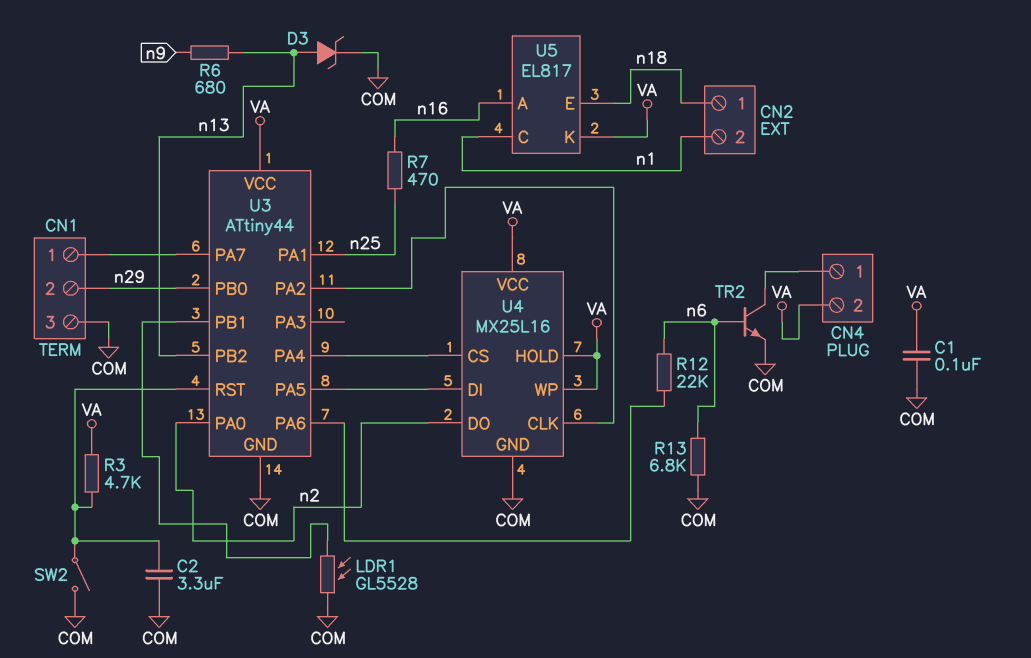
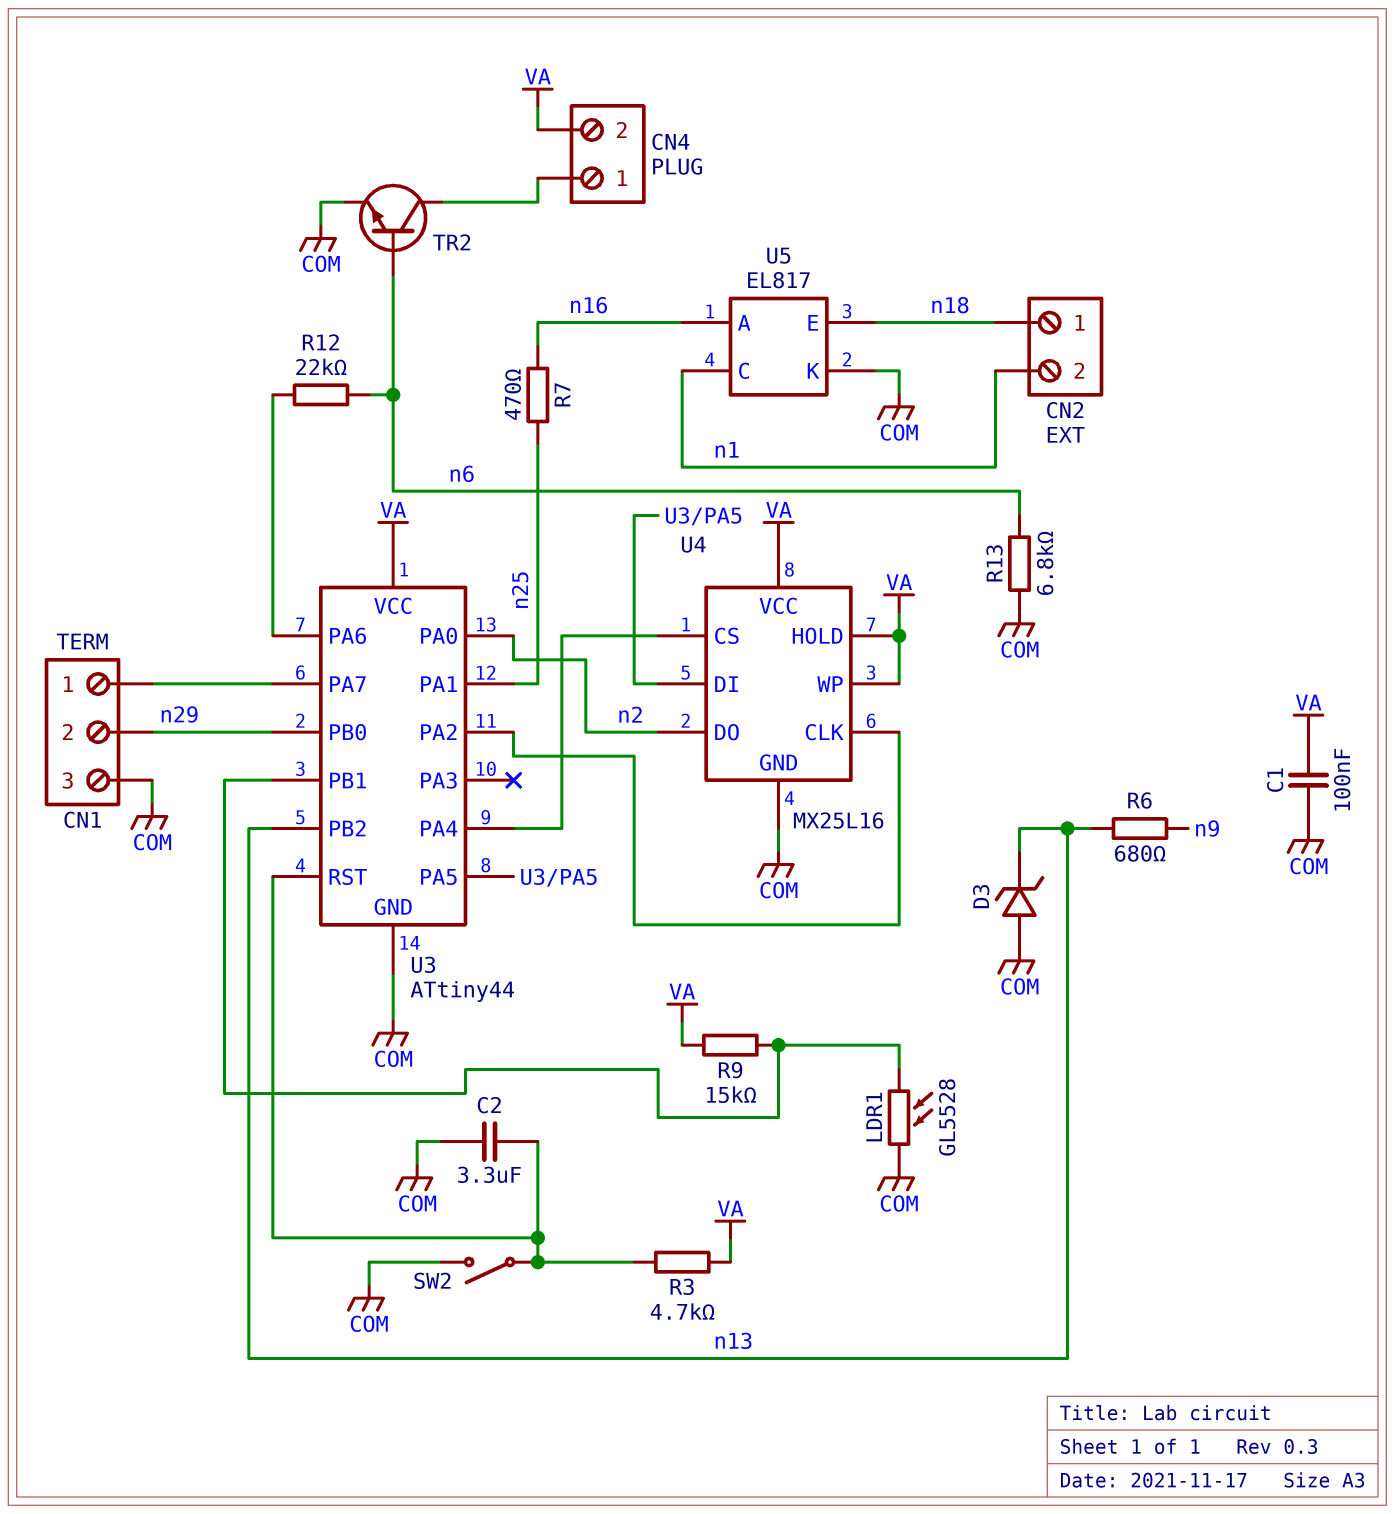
D3: zener (A n13, K COM) -> zener (A COM, K n13)
R9: none -> 15k (U3/PB1, VA)
U5 pin K: VA -> COM

